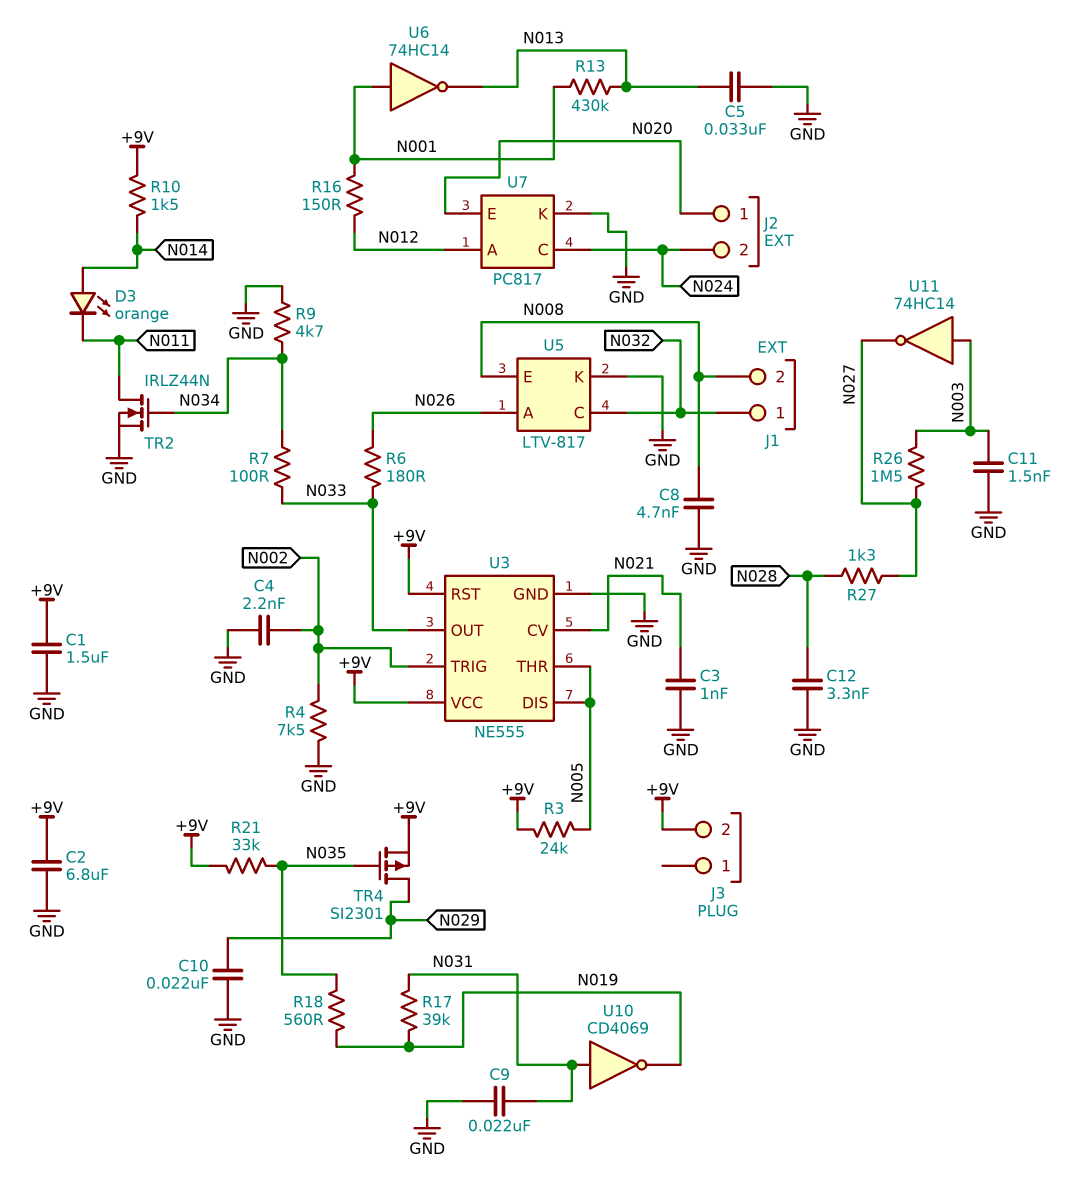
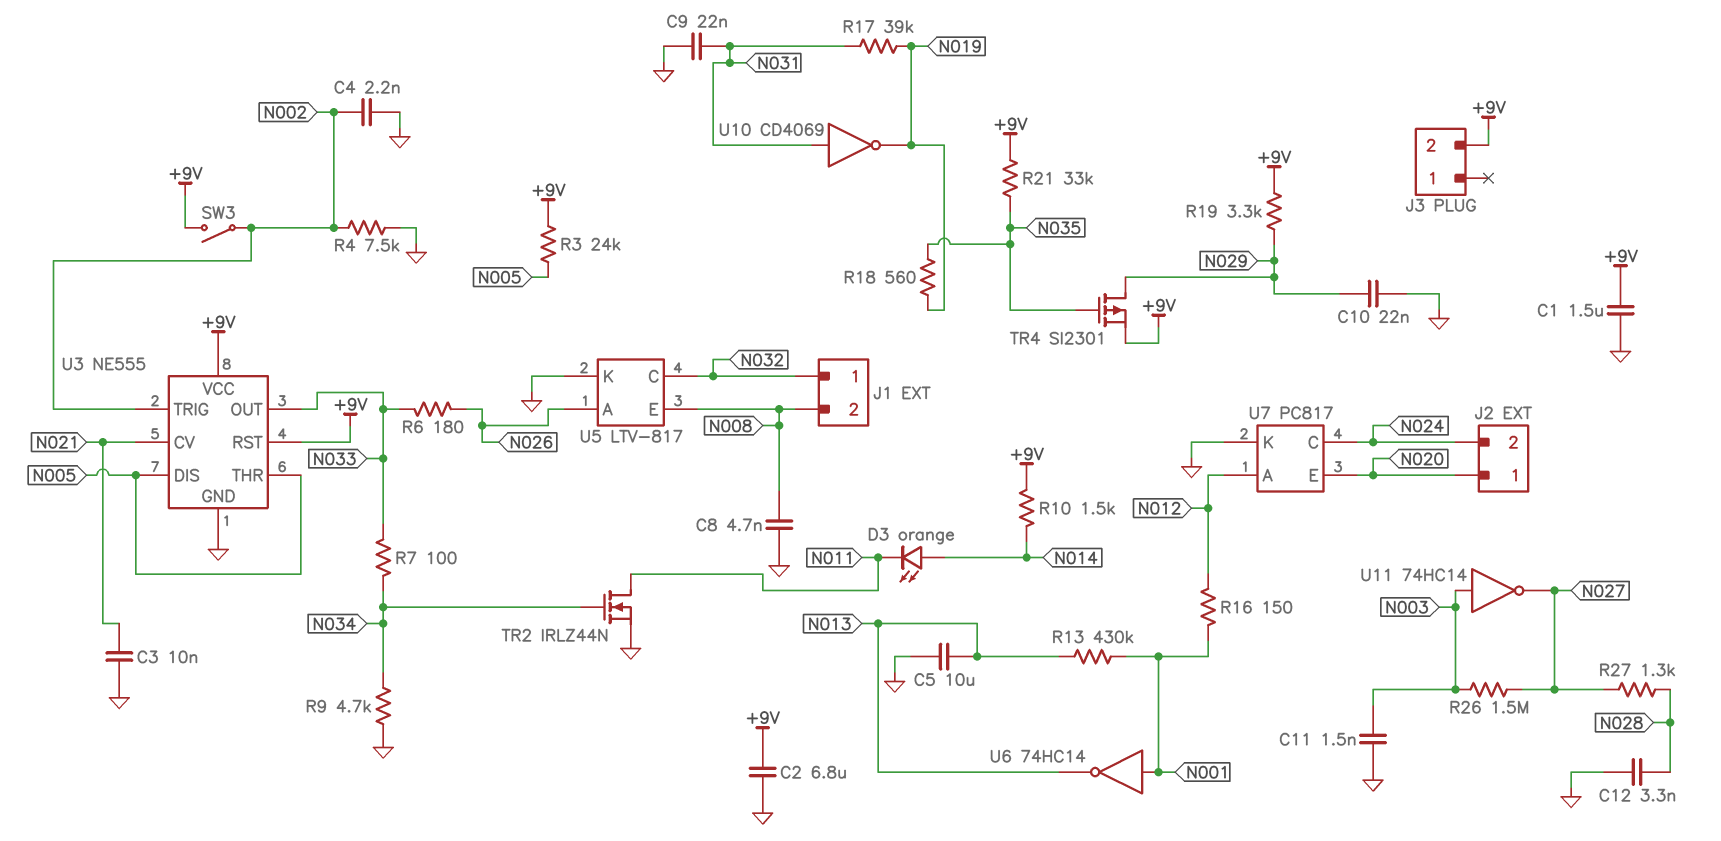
C3: 1nF (GND, N021) -> 10nF (GND, N021)
C5: 33nF (GND, N013) -> 10uF (GND, N013)
R19: none -> 3.3k (+9V, N029)
SW3: none -> switch (+9V, N002)

